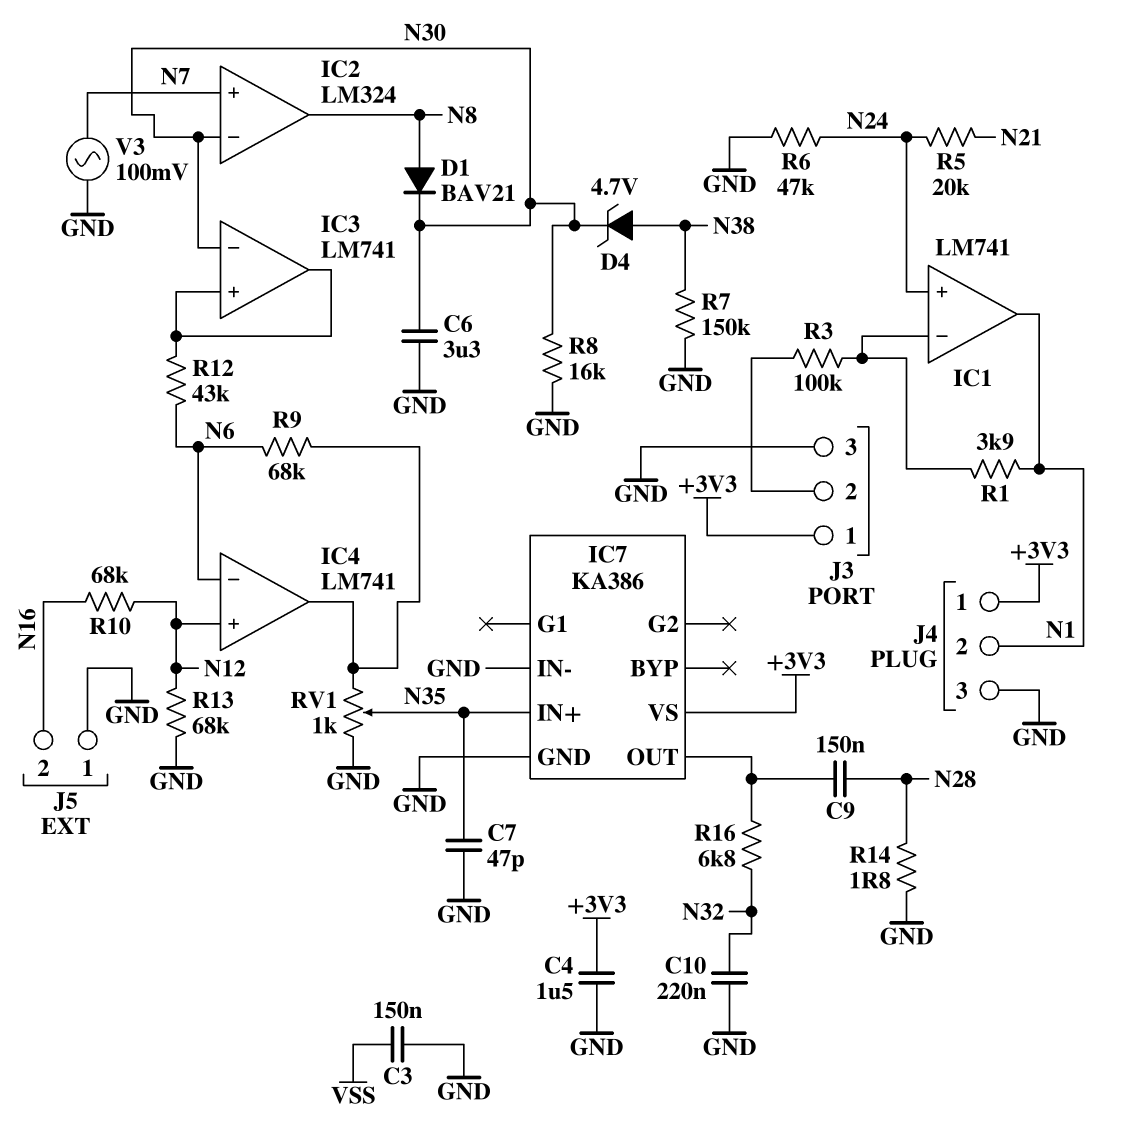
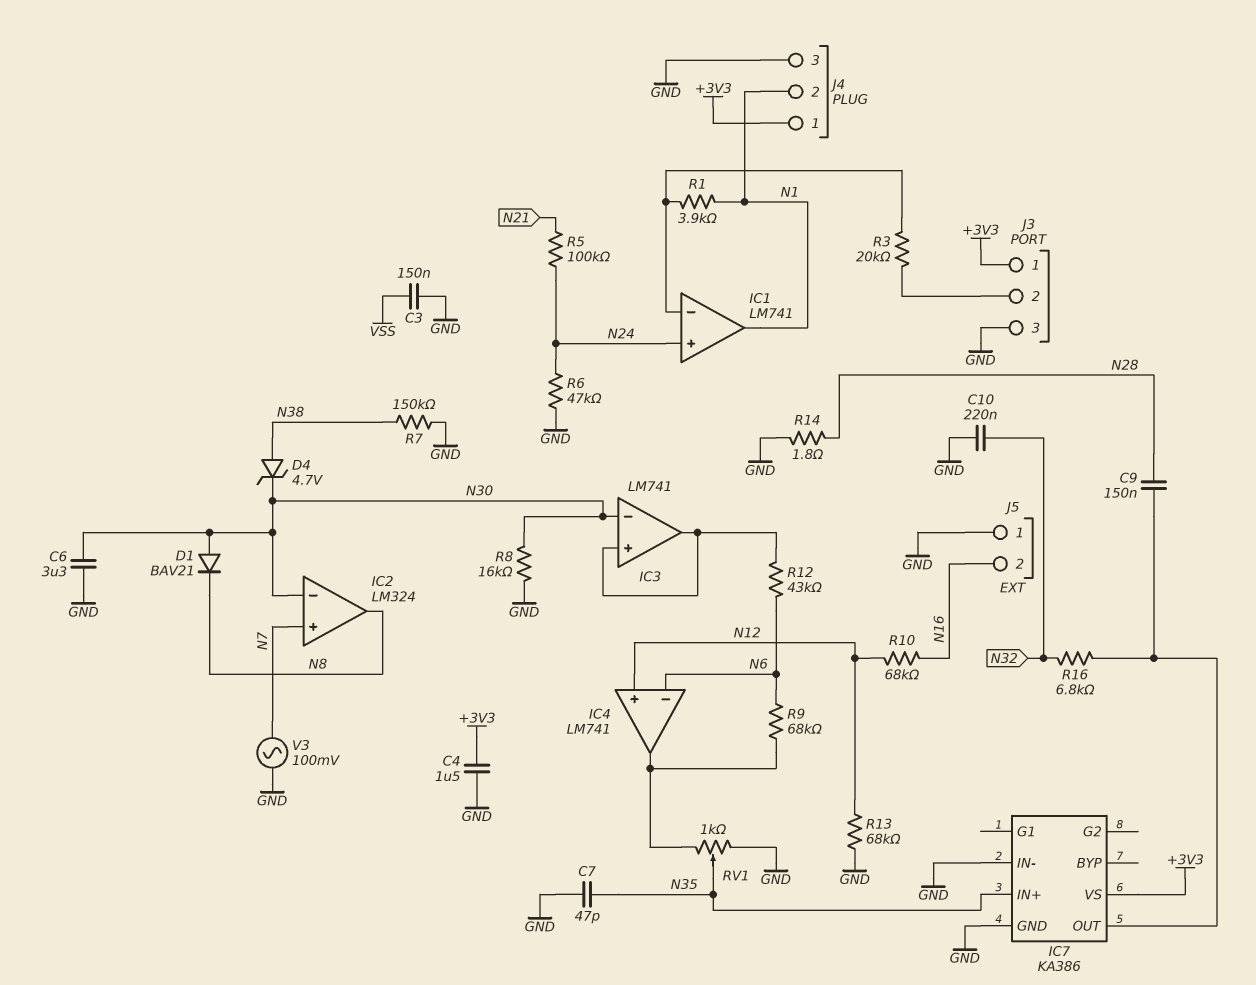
D1: diode BAV21 (A N8, K N30) -> diode BAV21 (A N30, K N8)
R3: 100k (IC1/in-, J3/2) -> 20k (IC1/in-, J3/2)
R5: 20k (N21, N24) -> 100k (N21, N24)

